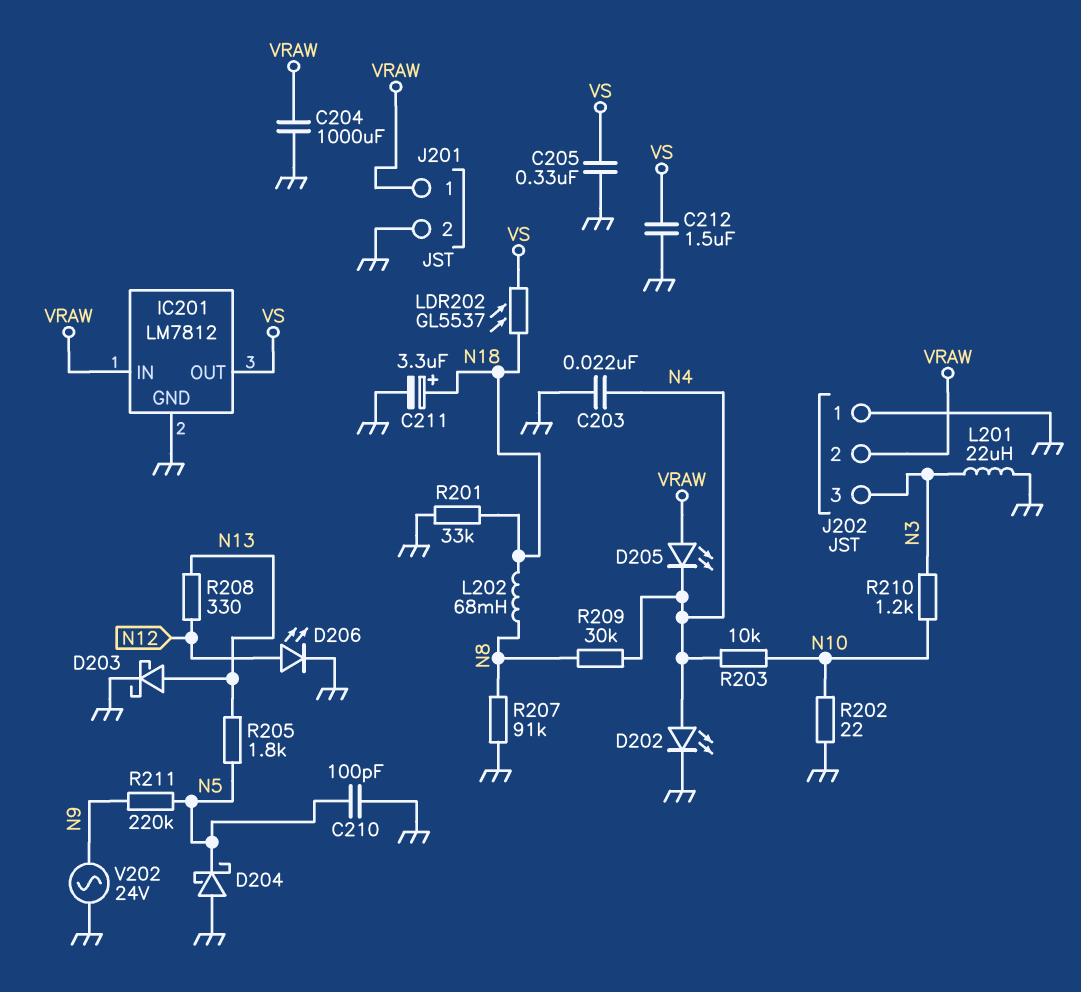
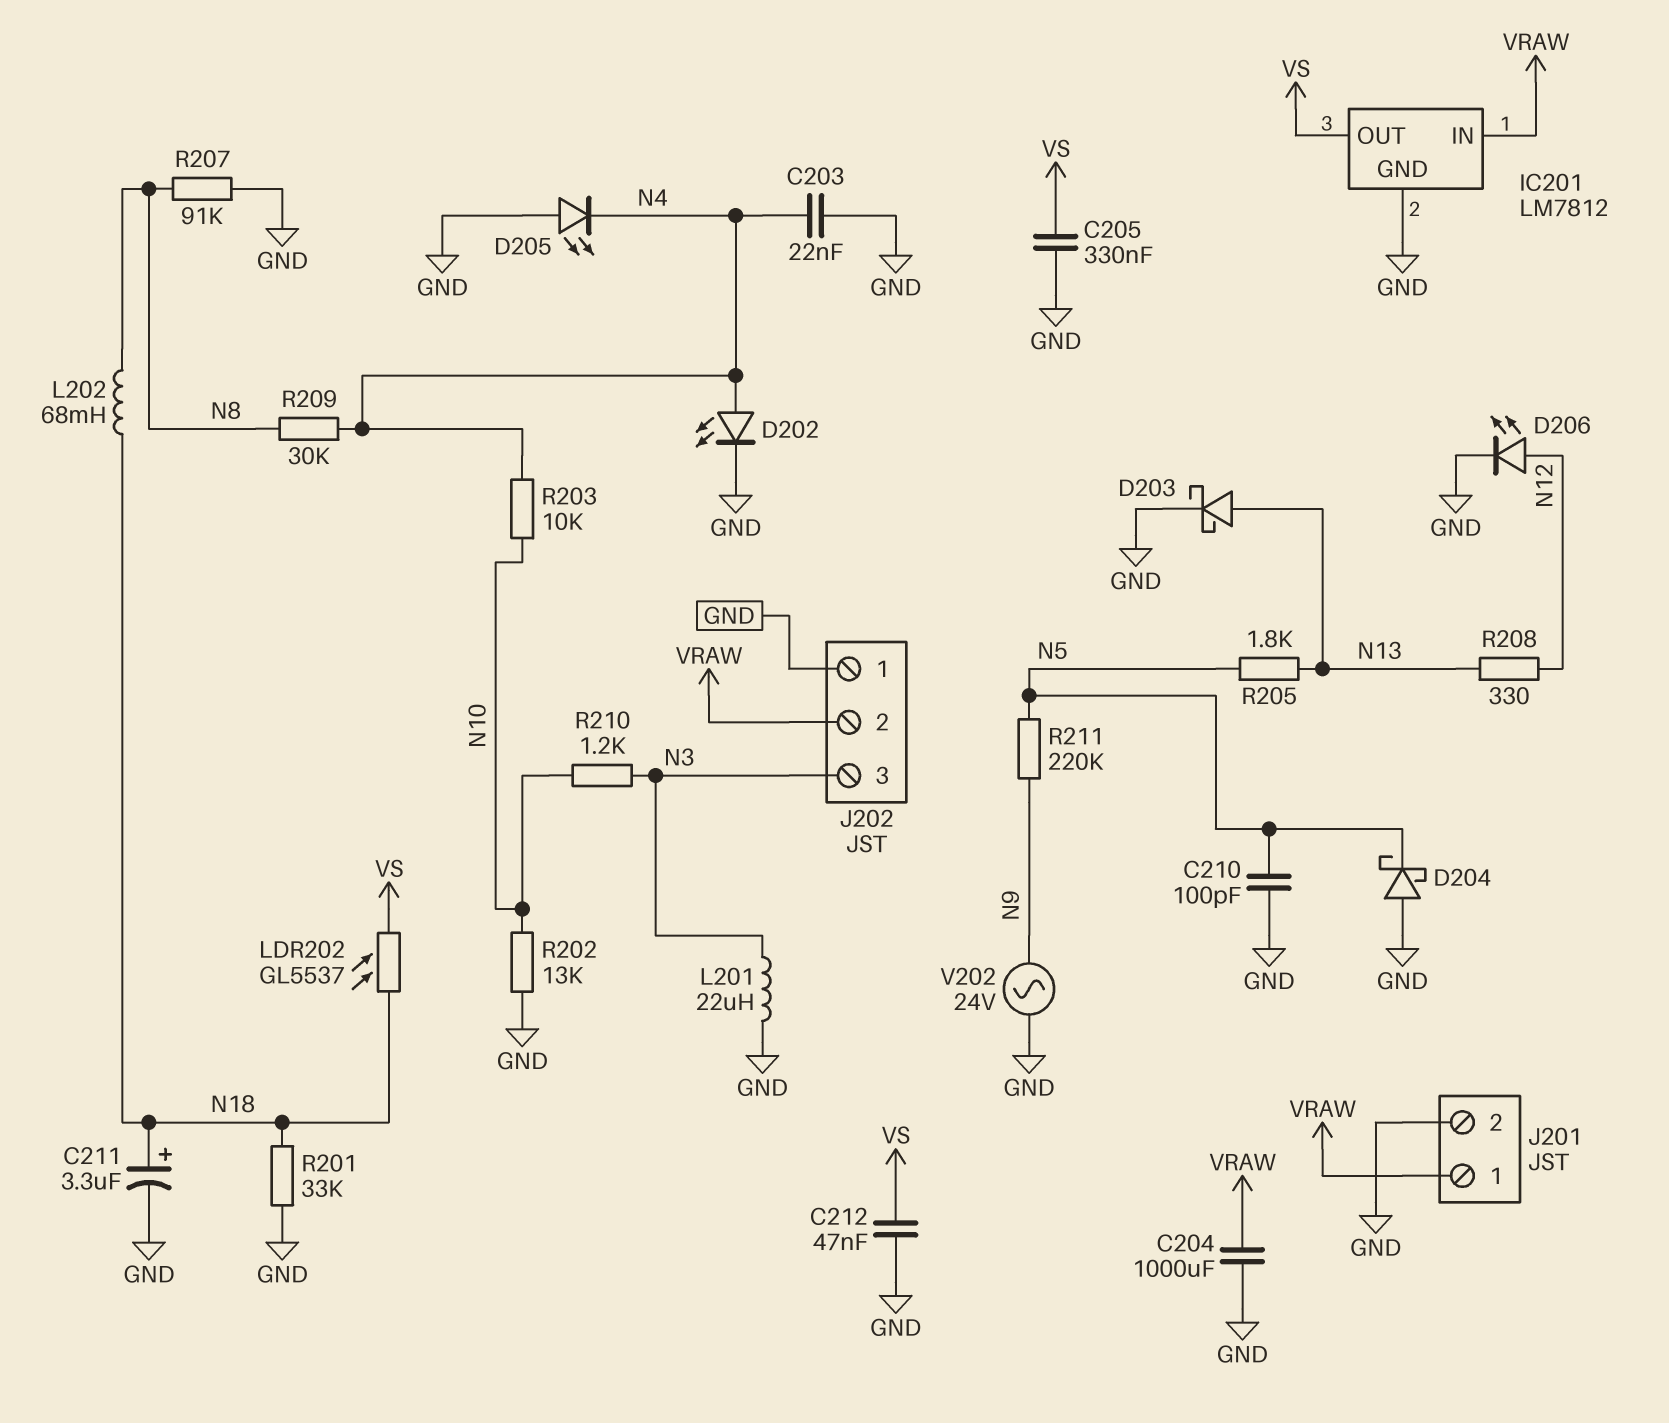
C212: 1.5uF (GND, VS) -> 47nF (GND, VS)
D205: LED (A VRAW, K N4) -> LED (A GND, K N4)
R202: 22 (GND, N10) -> 13k (GND, N10)

